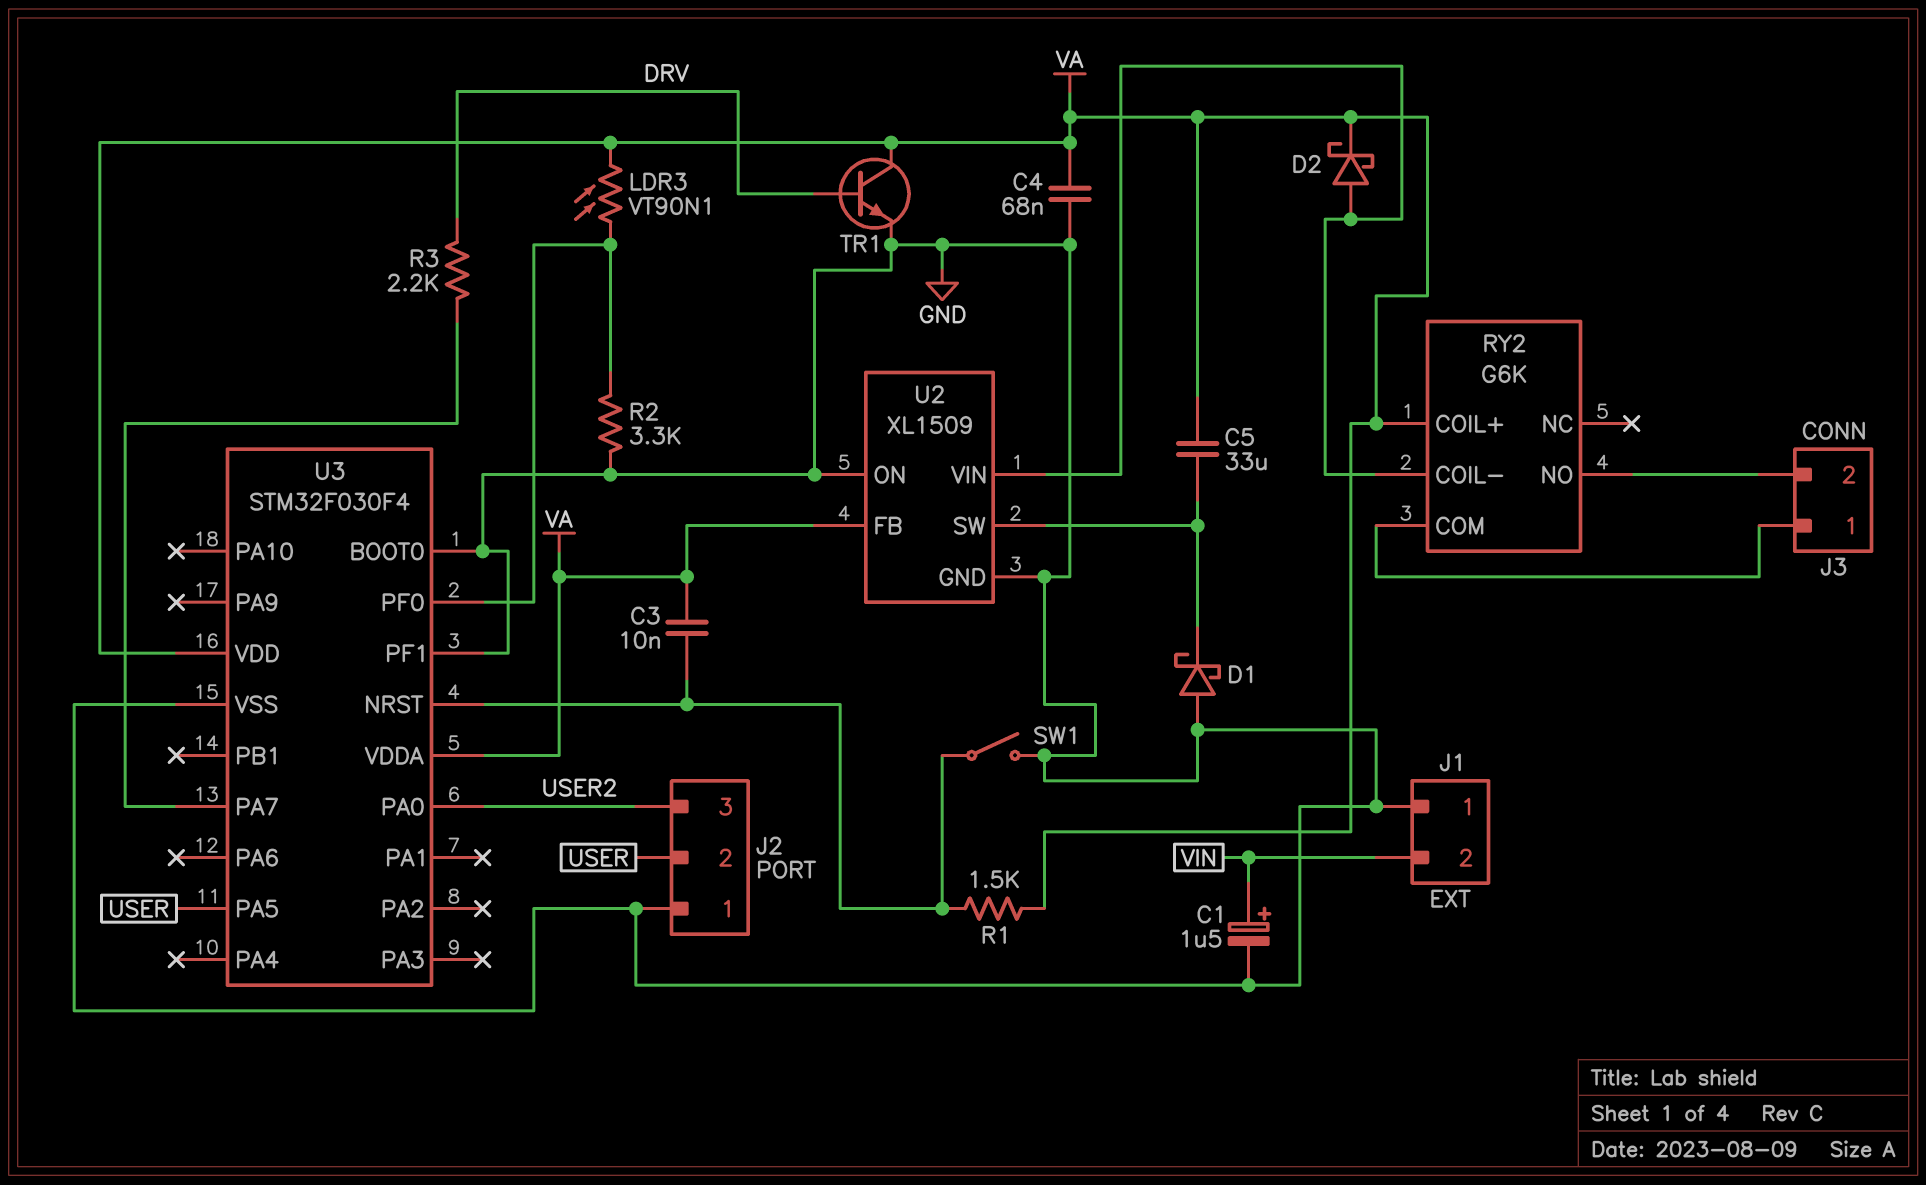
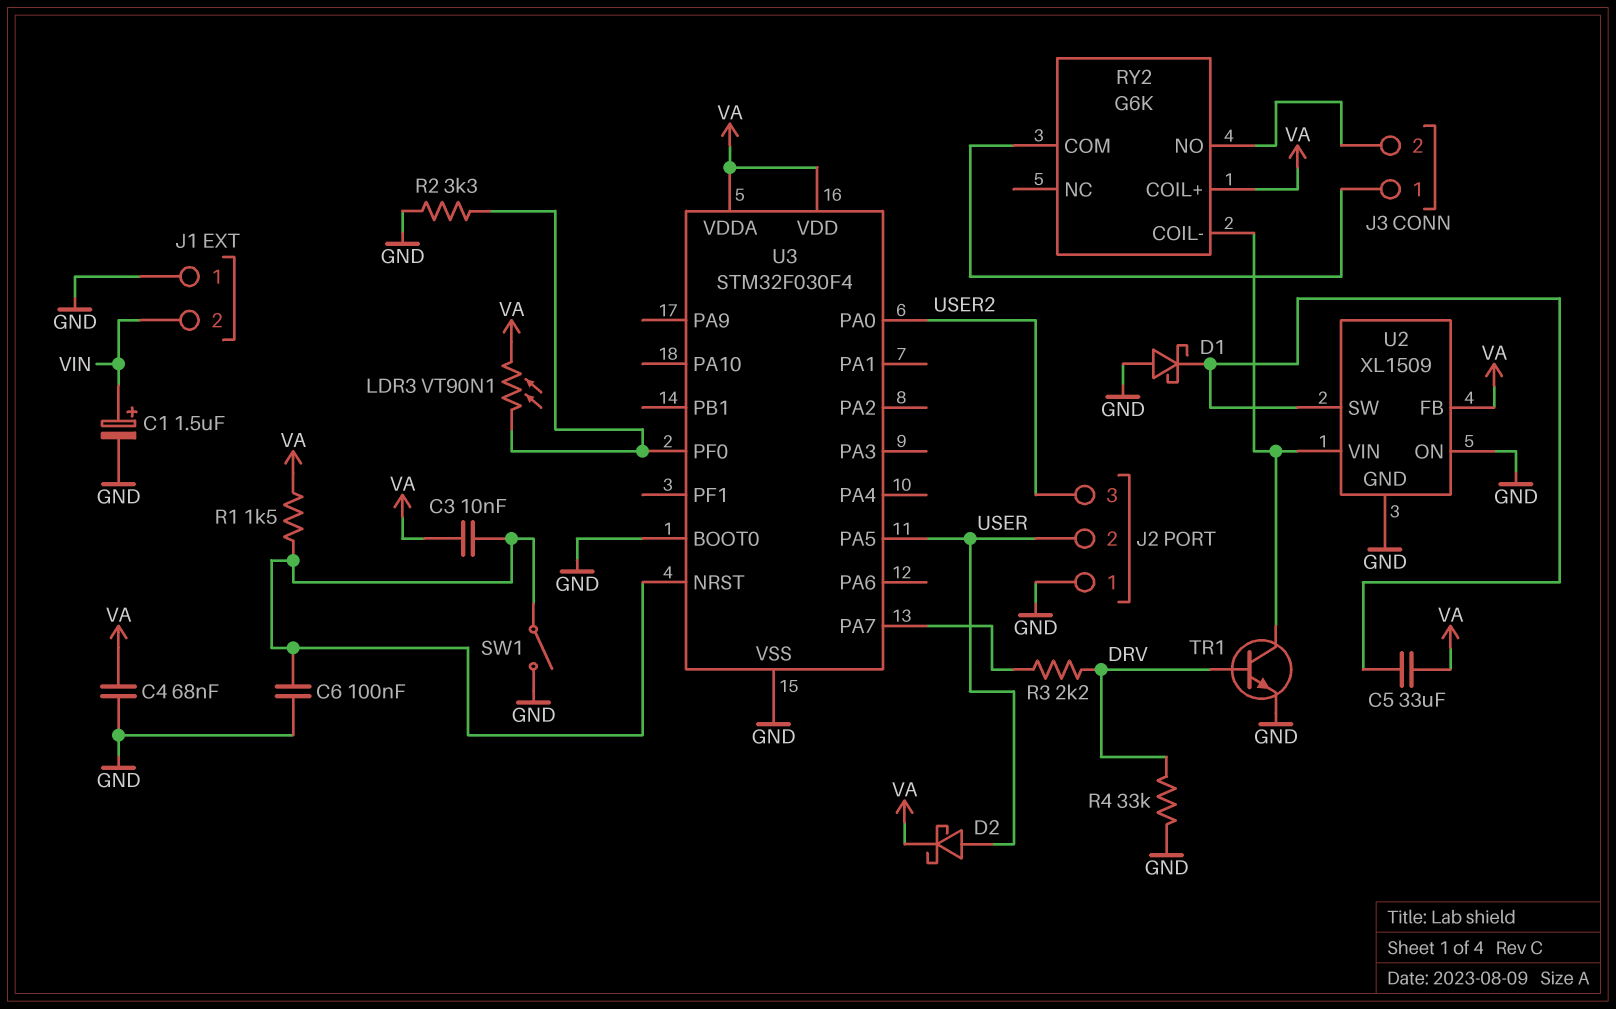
C6: none -> 100nF (GND, U3/NRST)
D2: schottky (A RY2/COIL-, K VA) -> schottky (A USER, K VA)
R4: none -> 33k (DRV, GND)
TR1: NPN (B DRV, C VA, E GND) -> NPN (B DRV, C RY2/COIL-, E GND)
U3 pin PF1: GND -> none

